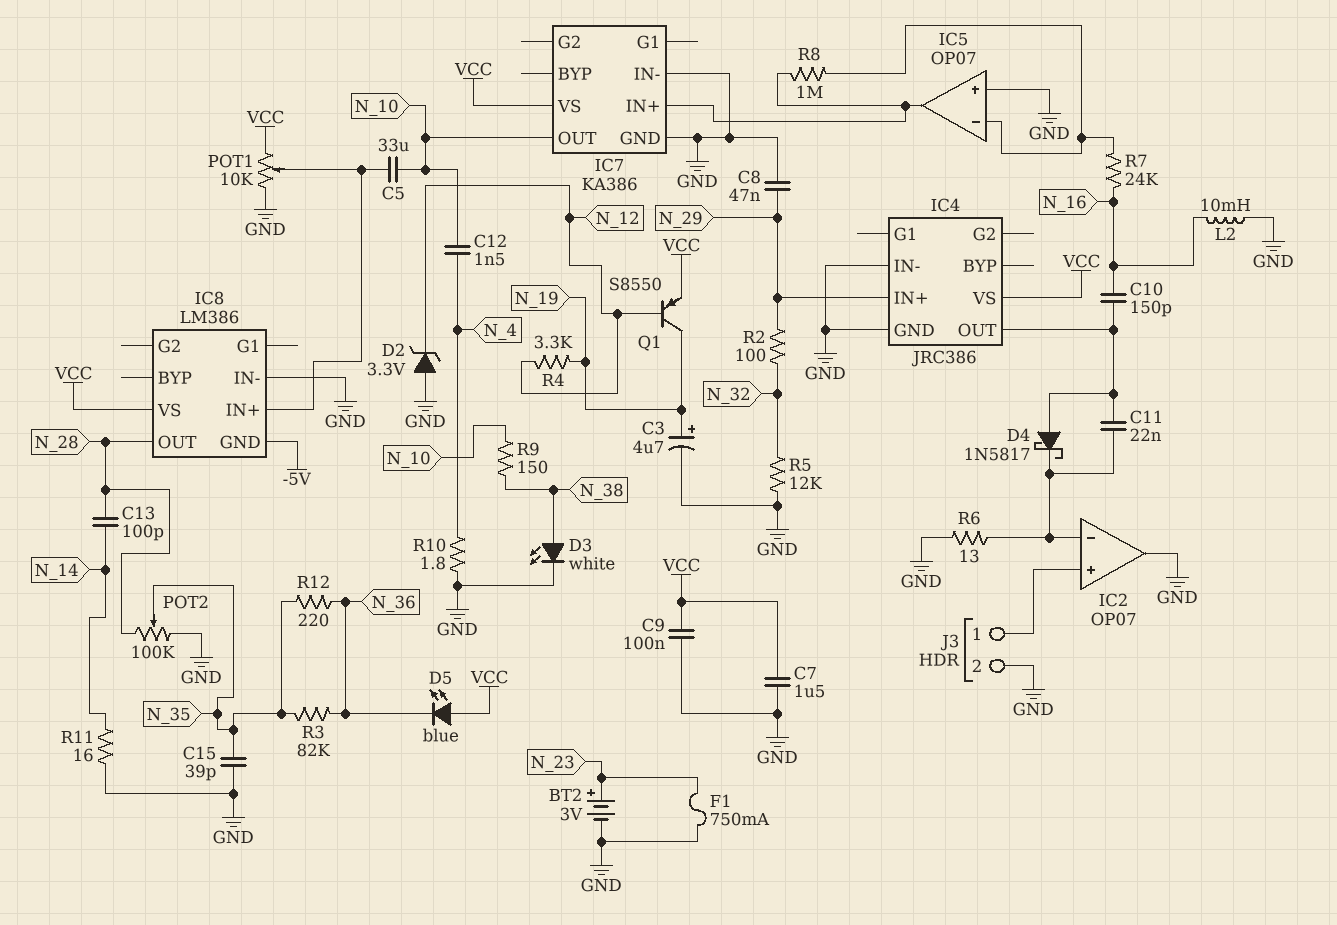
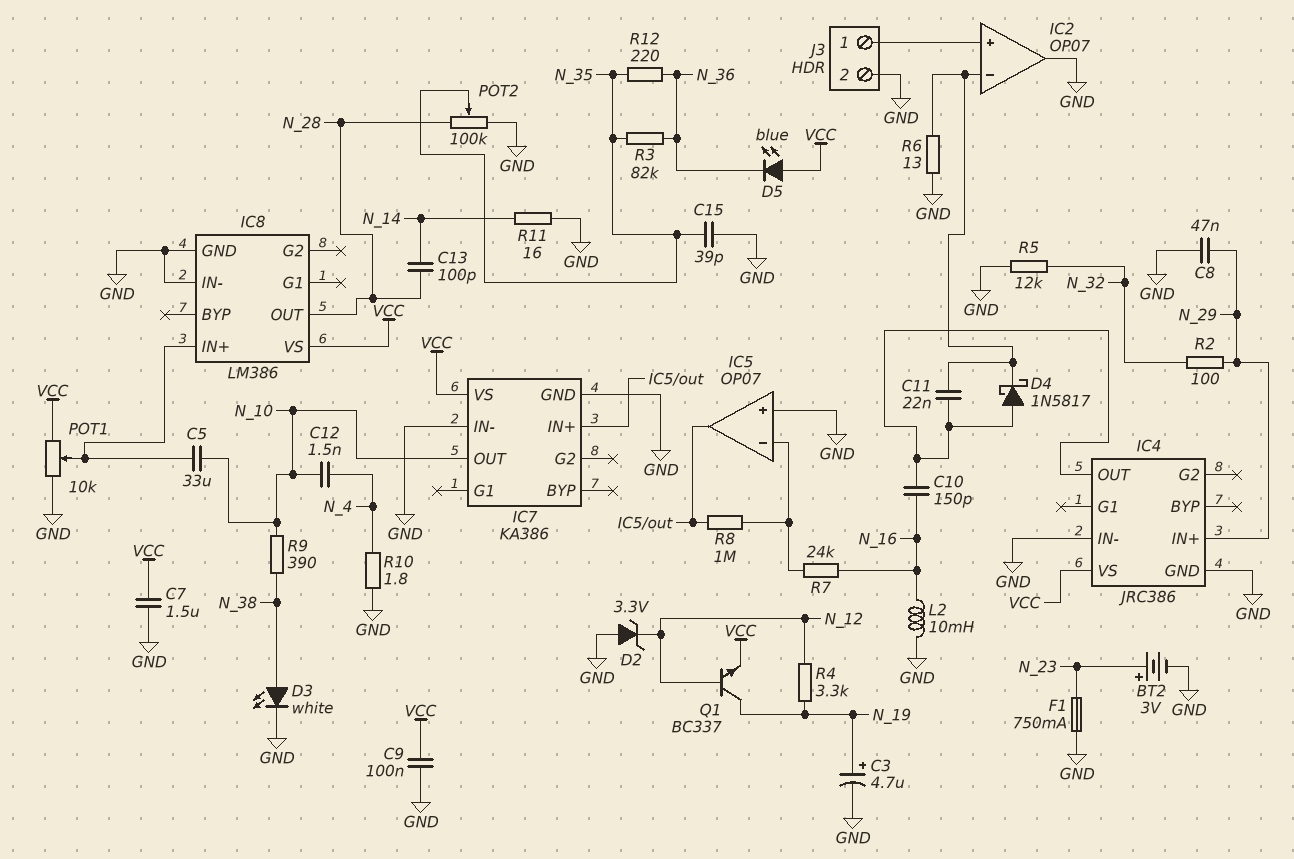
IC8 pin GND: -5V -> GND
Q1: PNP S8550 (B N_12, C N_19, E VCC) -> NPN BC337 (B N_12, C N_19, E VCC)
R9: 150 (N_10, N_38) -> 390 (N_10, N_38)

